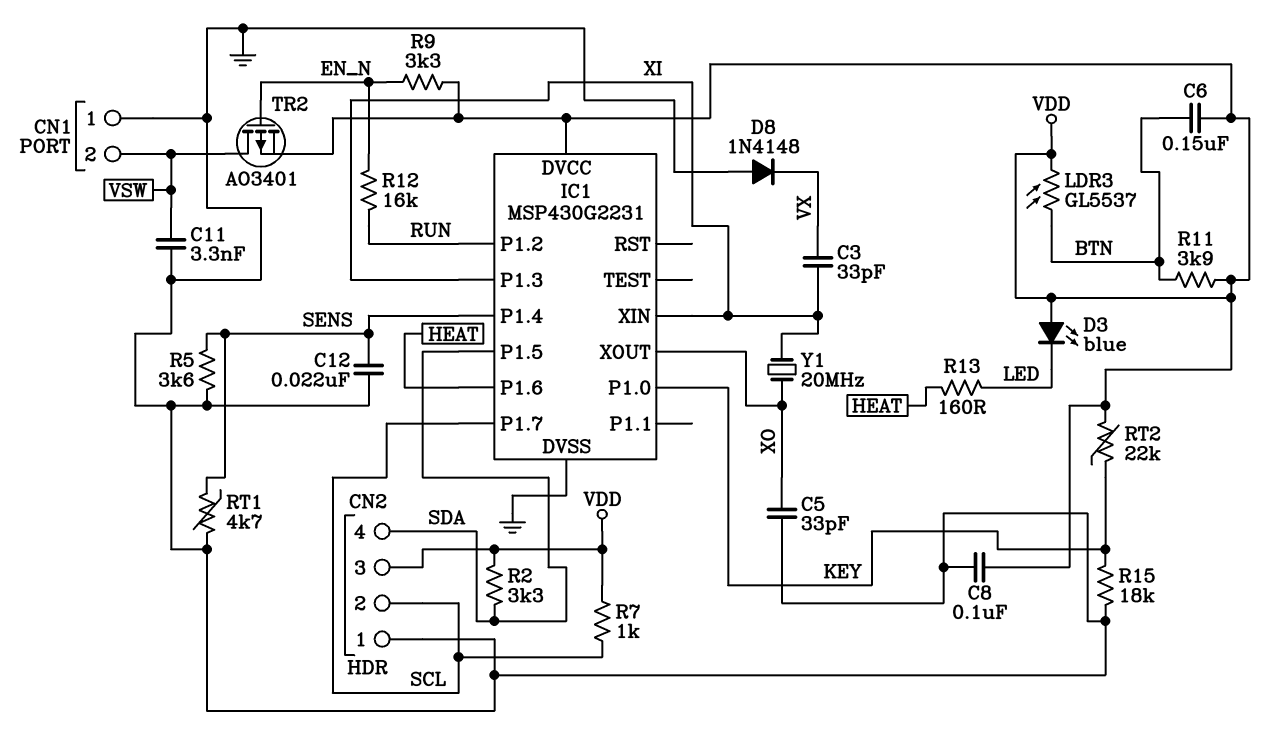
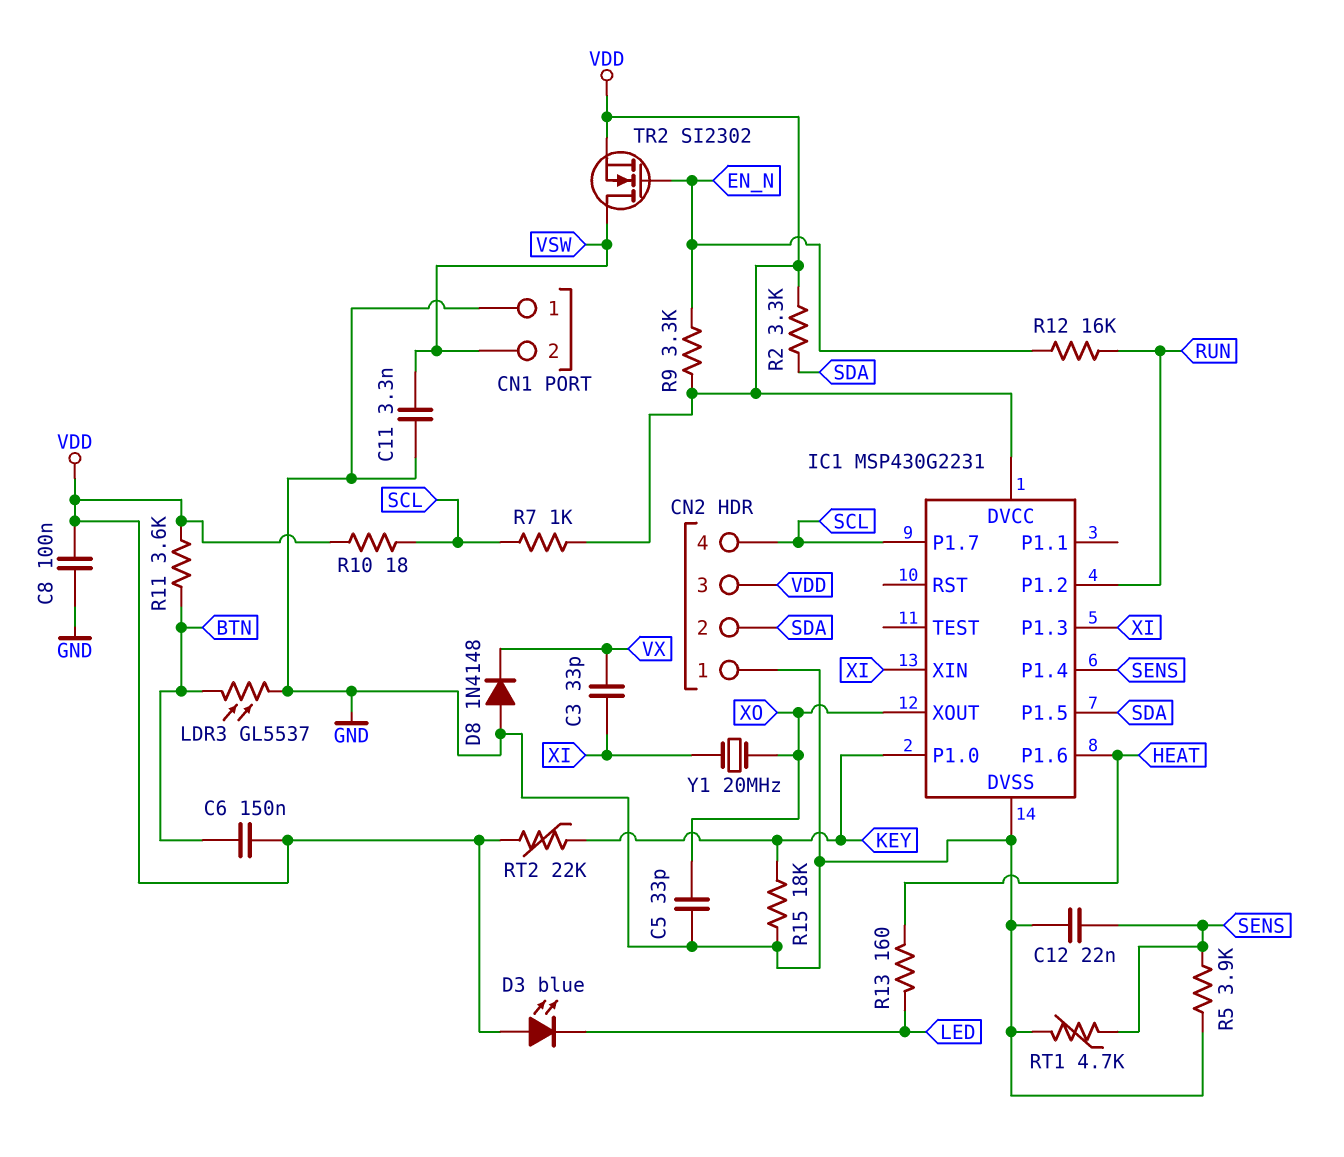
CN2 pin 2: SCL -> SDA
CN2 pin 4: SDA -> SCL
LDR3: GL5537 (BTN, VDD) -> GL5537 (BTN, GND)
R5: 3.6k (GND, SENS) -> 3.9k (GND, SENS)
R10: none -> 18 (SCL, VDD)
R11: 3.9k (BTN, VDD) -> 3.6k (BTN, VDD)
TR2: PMOS AO3401 (G EN_N, D VSW, S VDD) -> NMOS SI2302 (G EN_N, D VSW, S VDD)

